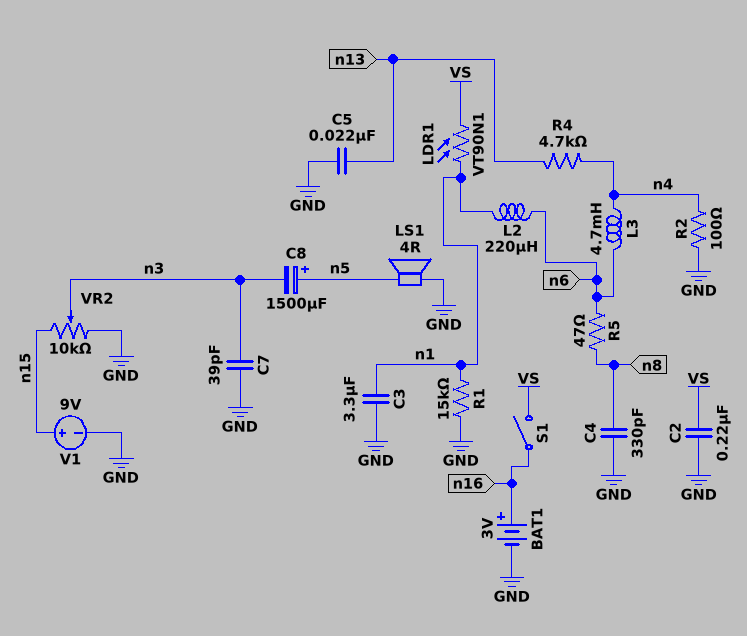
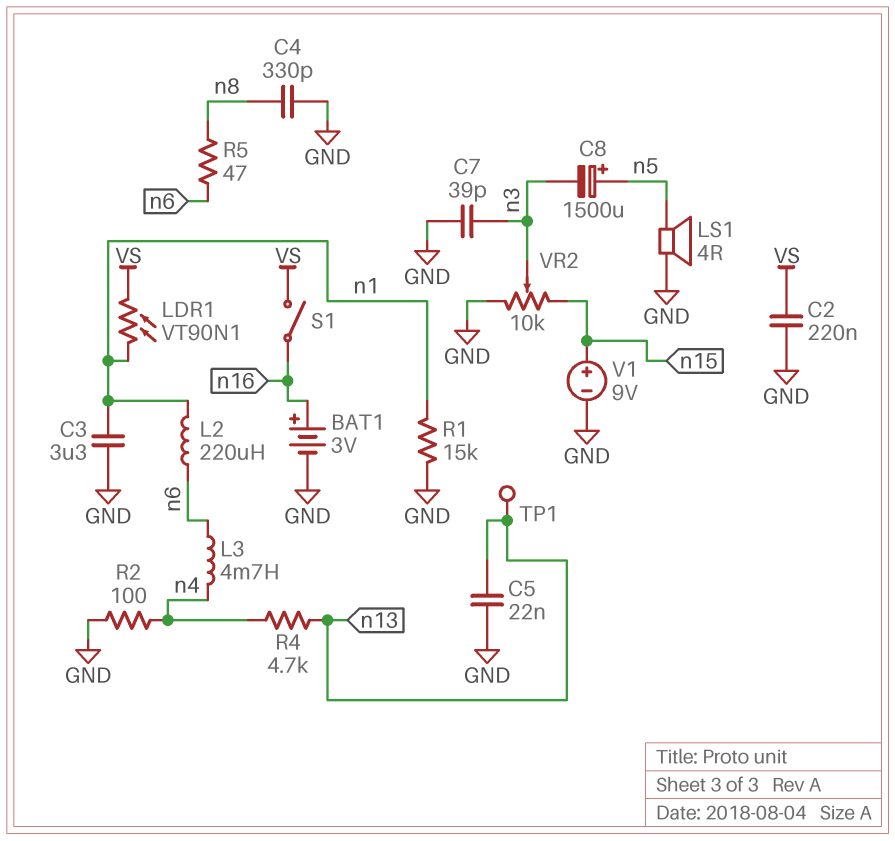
TP1: none -> test point (n13)

